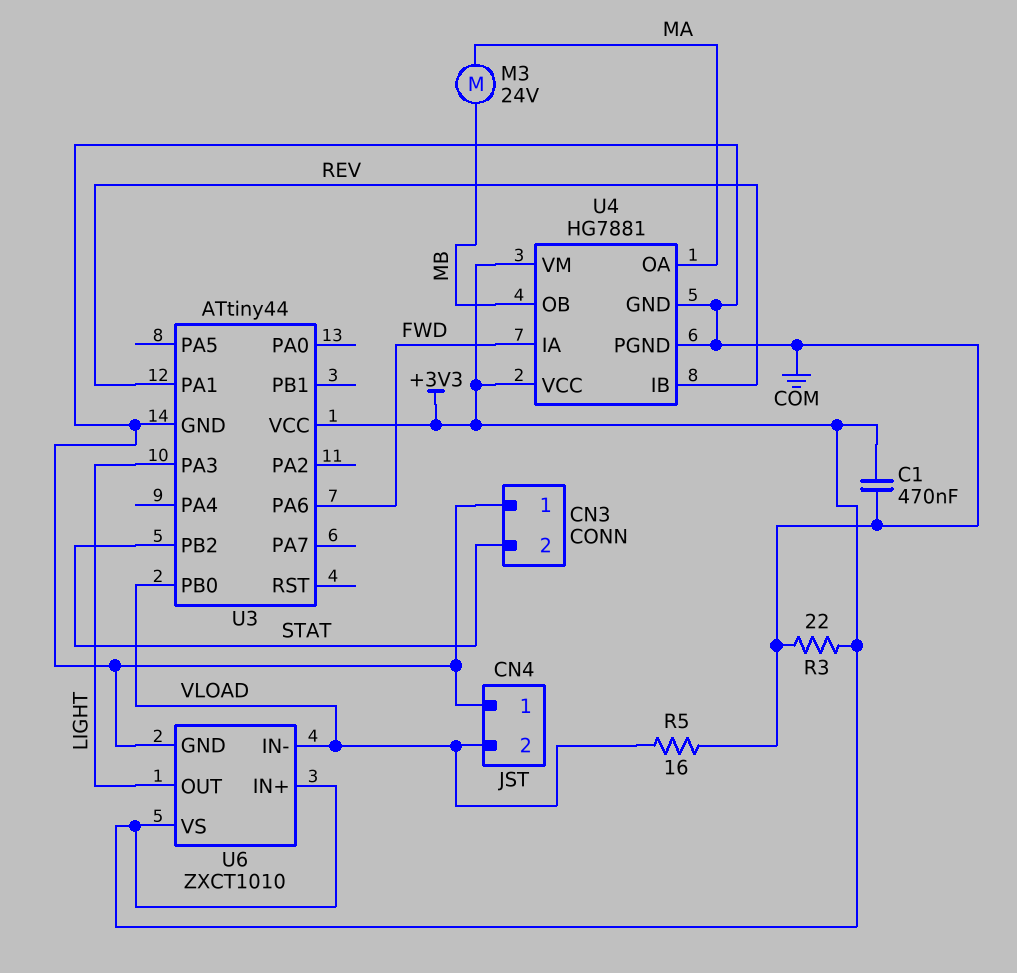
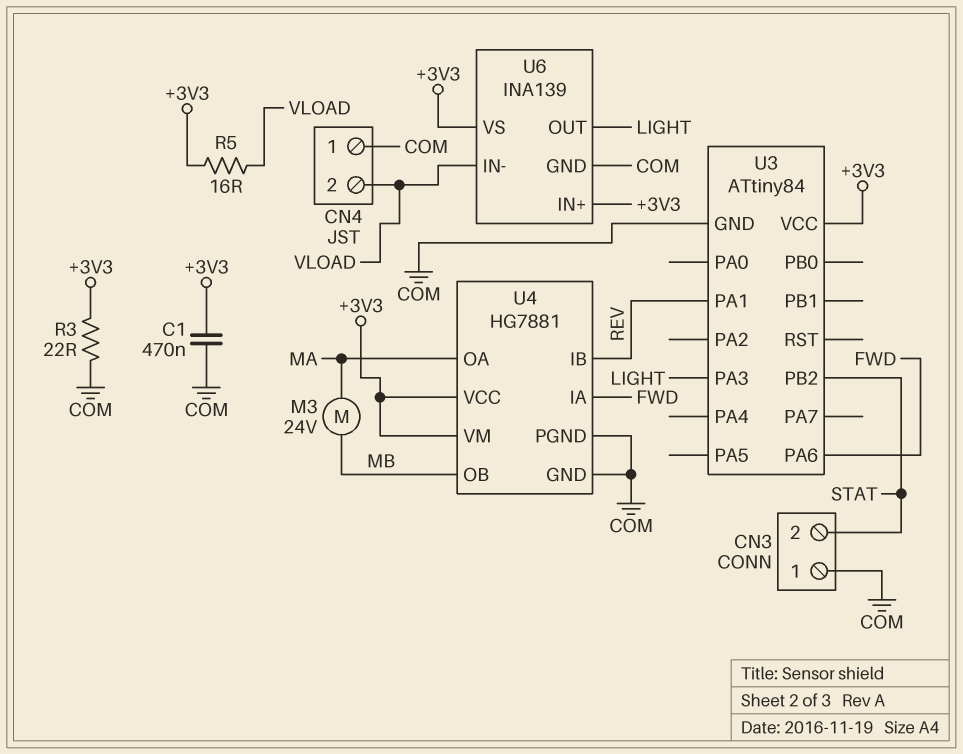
R5: 16 (COM, VLOAD) -> 16 (+3V3, VLOAD)
U3: ATtiny44 -> ATtiny84
U3 pin PB0: VLOAD -> none
U6: ZXCT1010 -> INA139

